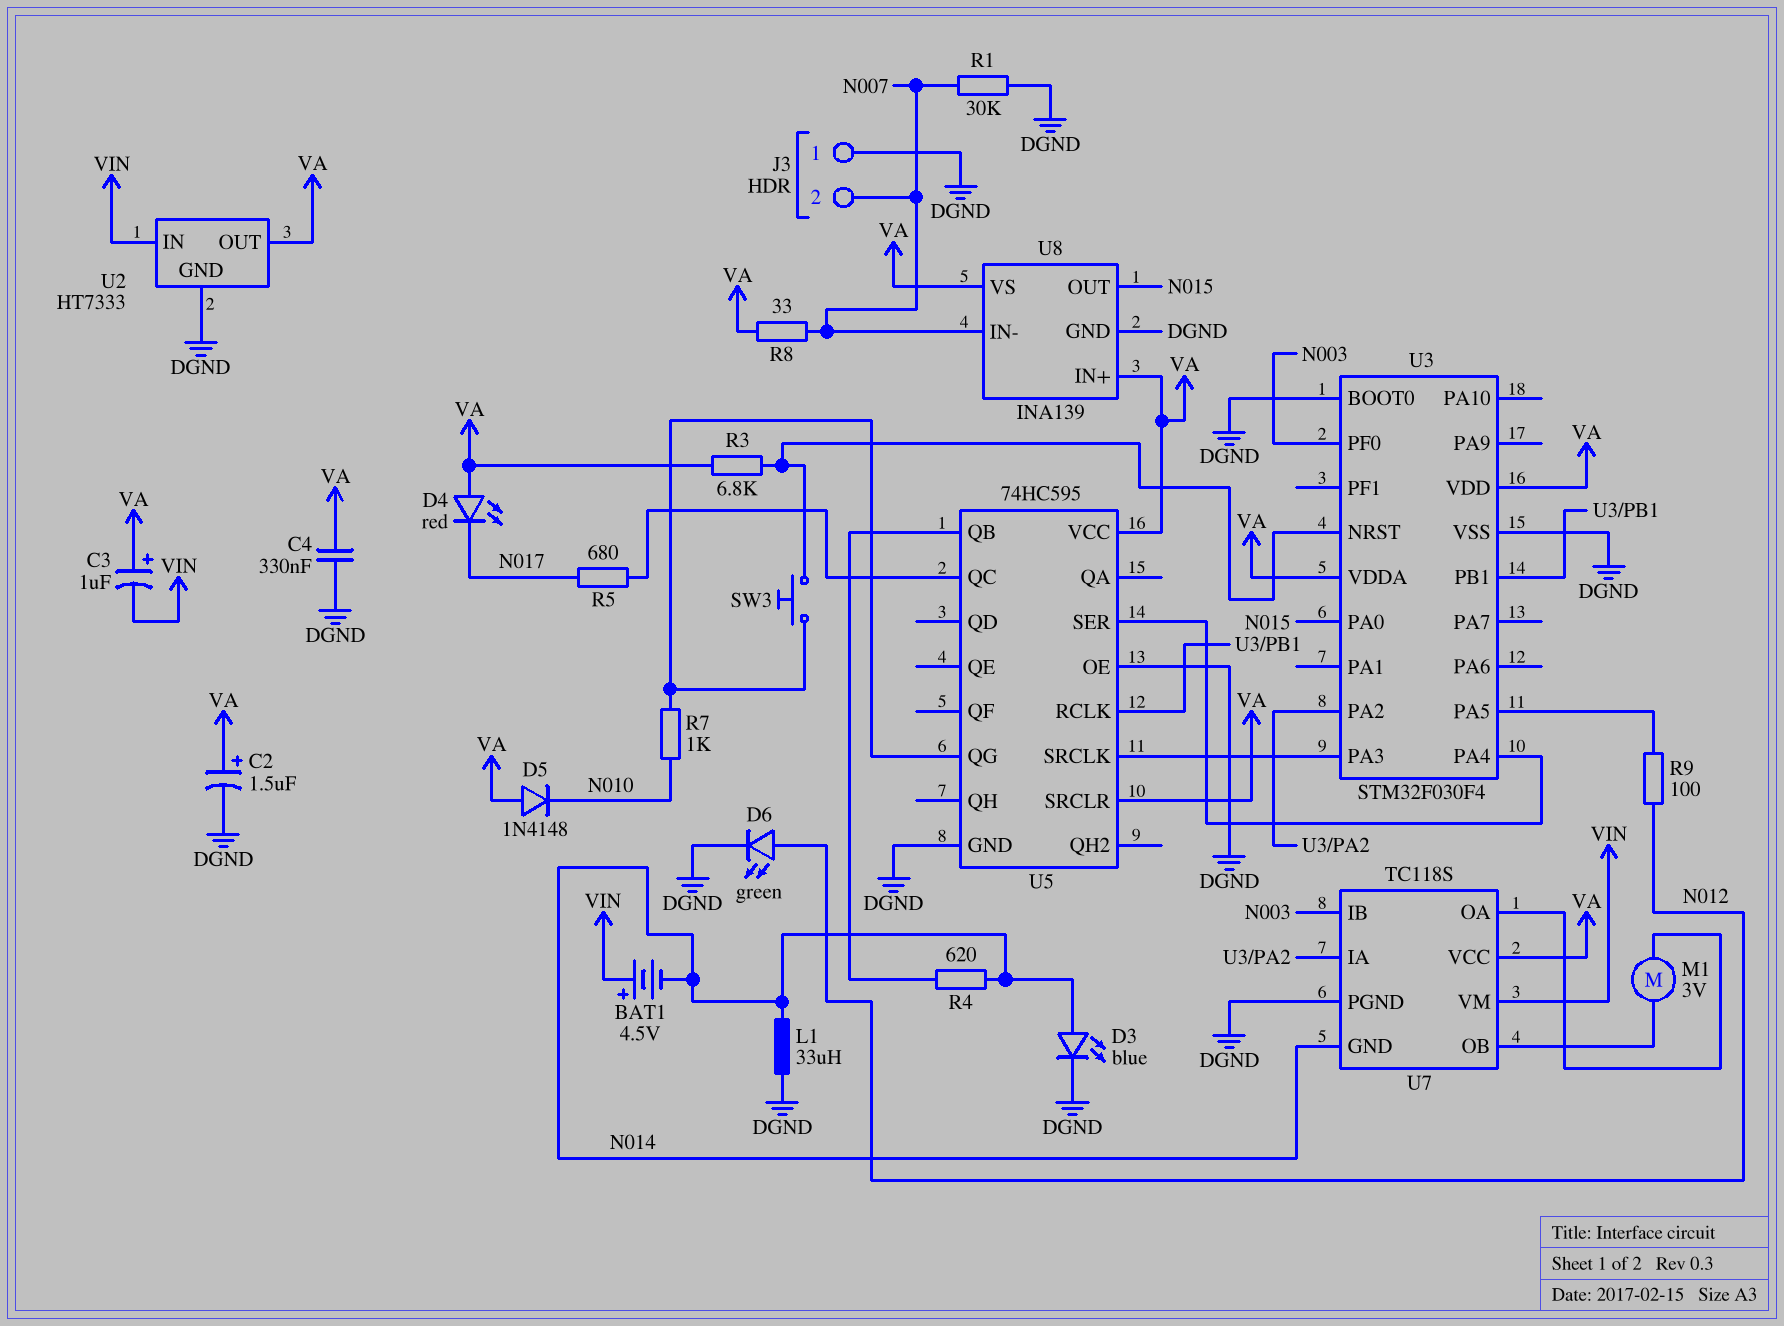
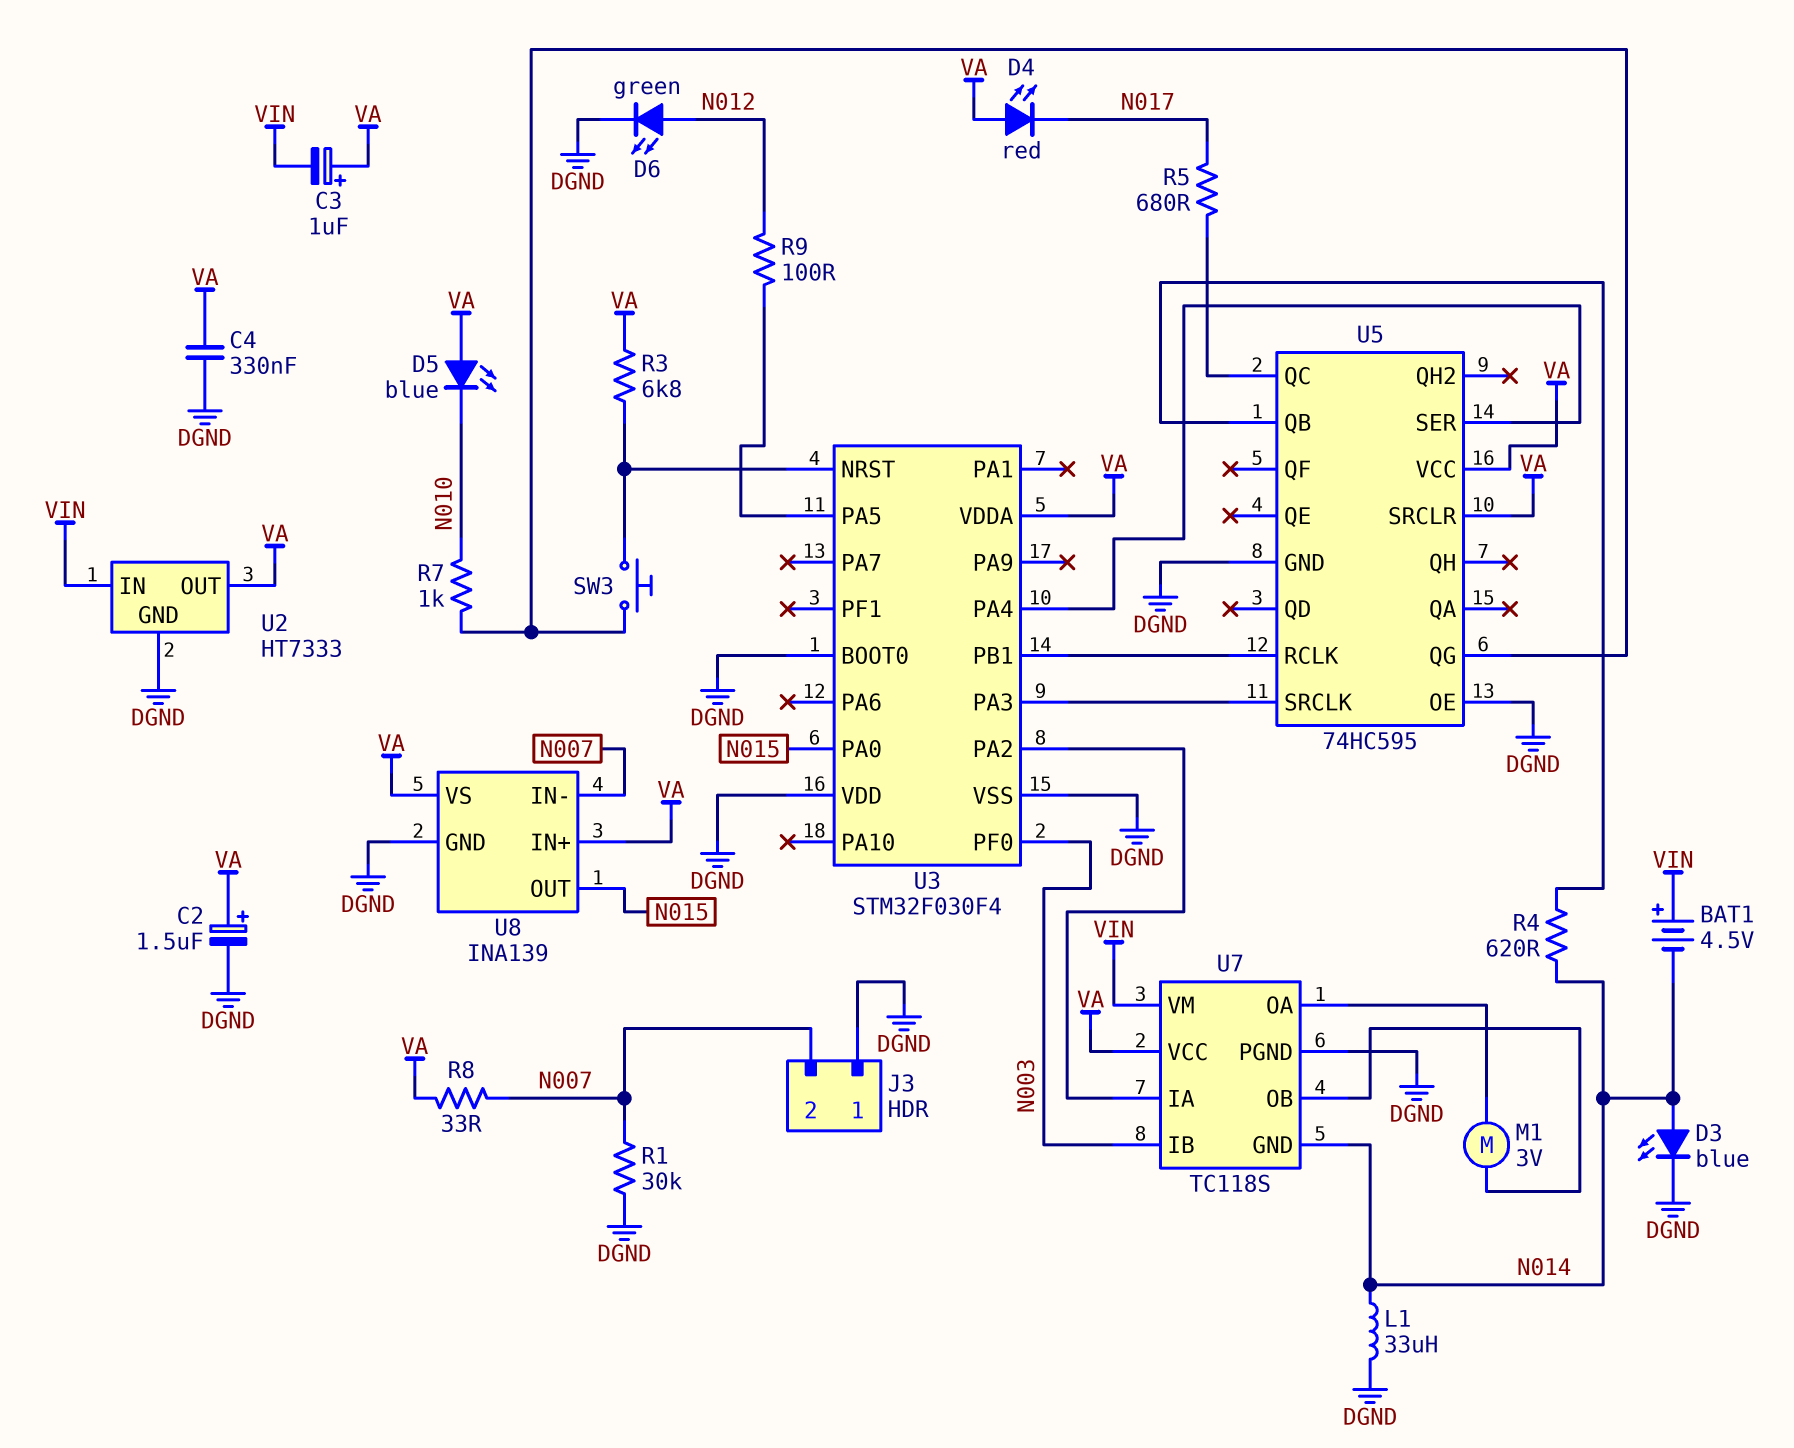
D5: diode 1N4148 (A VA, K N010) -> LED blue (A VA, K N010)
U3 pin VDD: VA -> DGND

